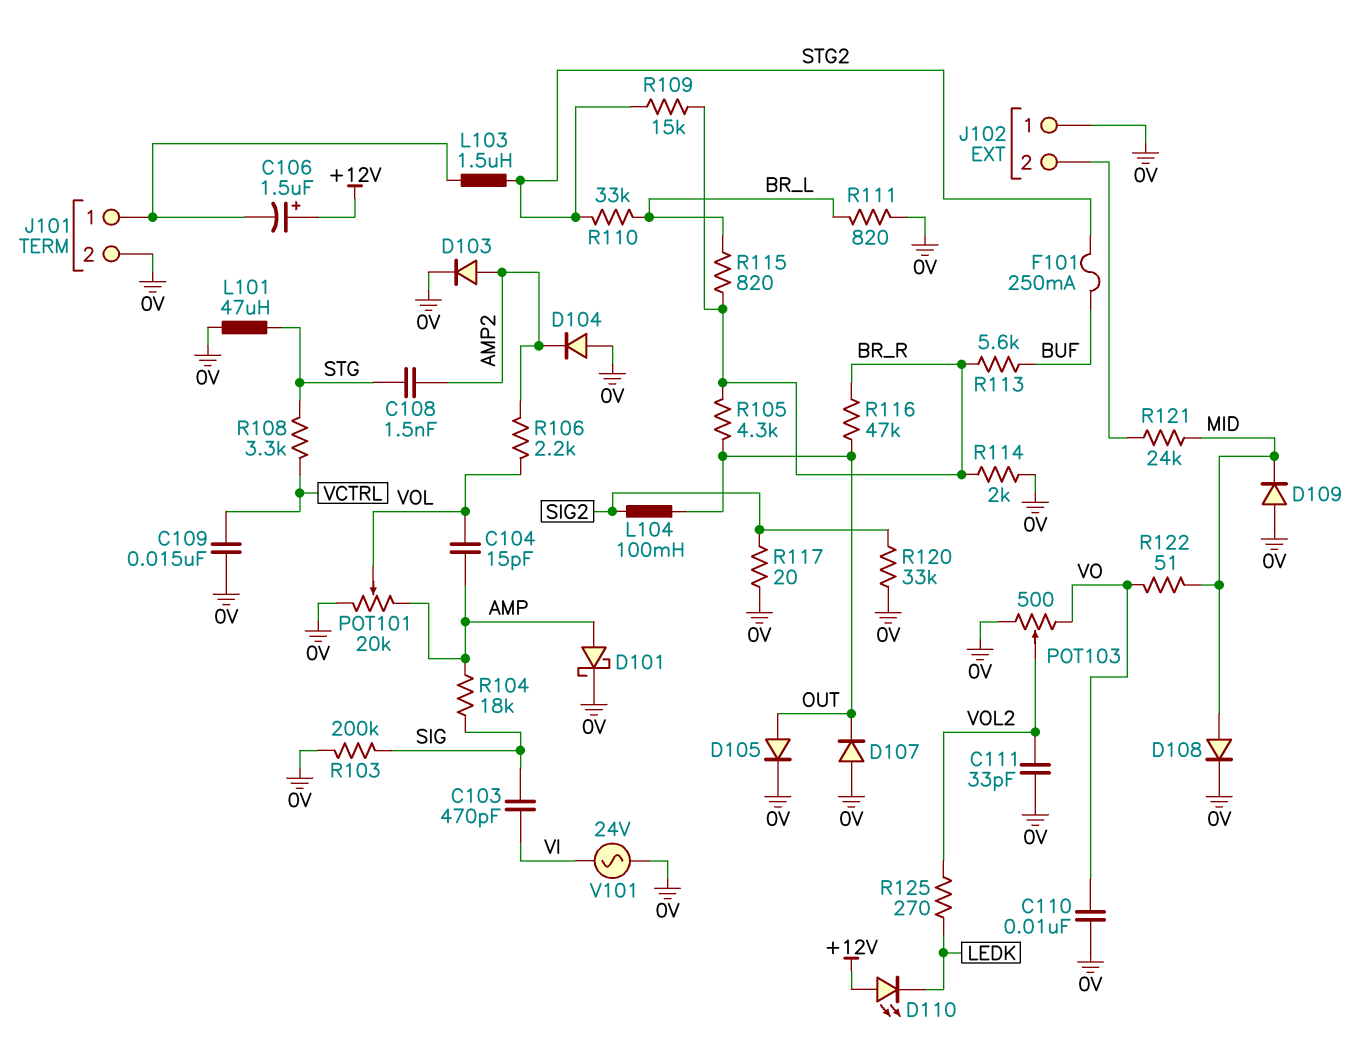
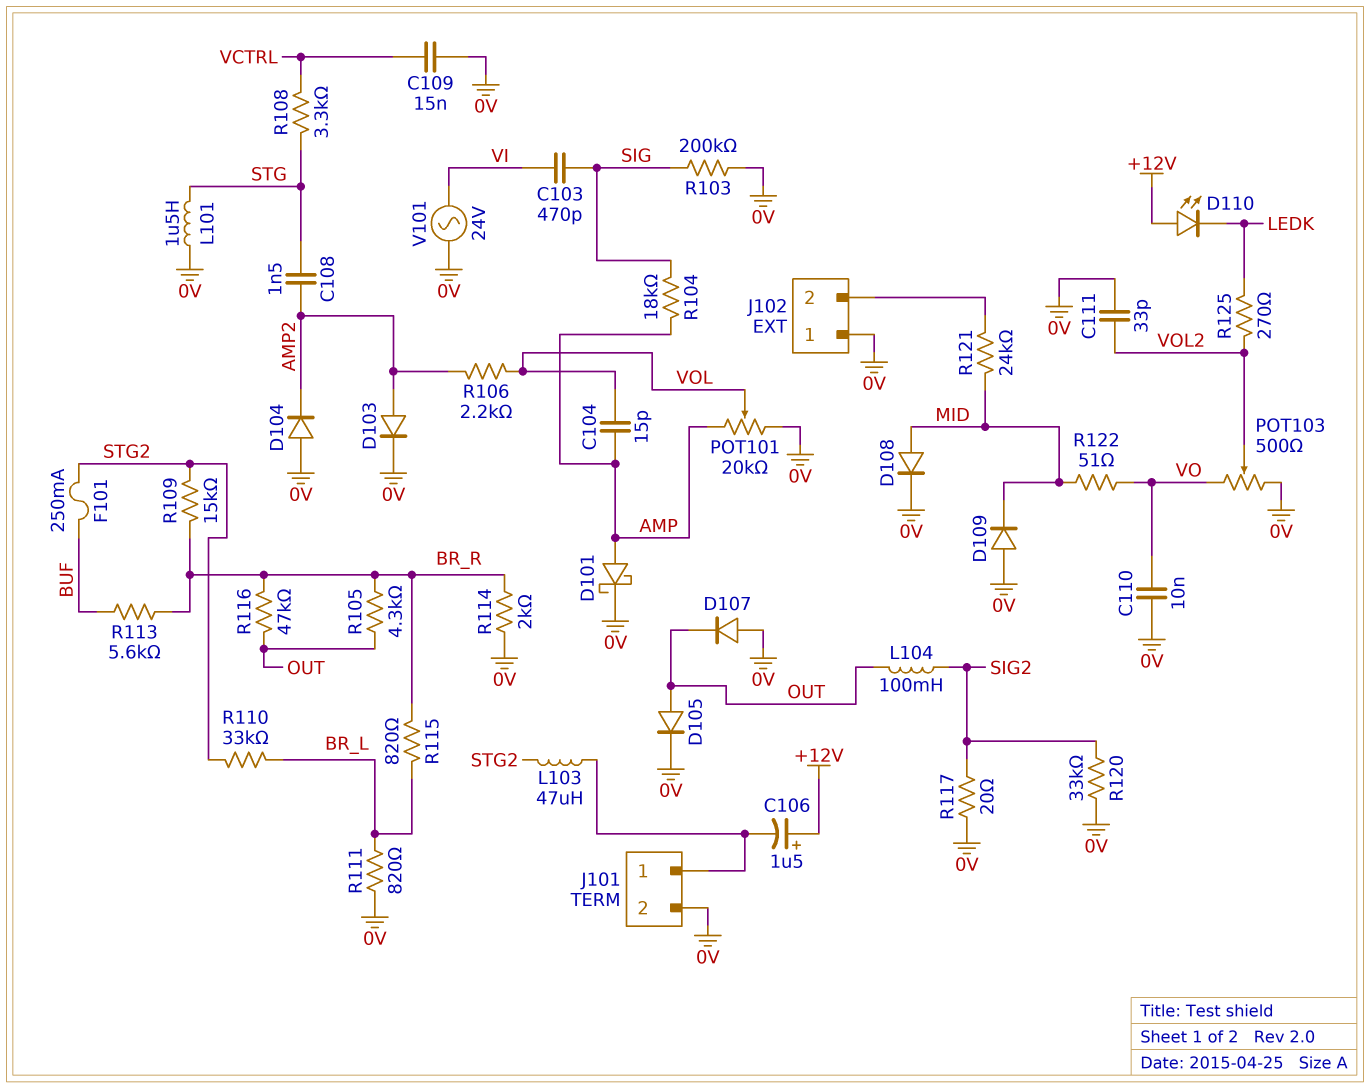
L101: 47uH (0V, STG) -> 1.5uH (0V, STG)
L103: 1.5uH (J101/1, STG2) -> 47uH (J101/1, STG2)

